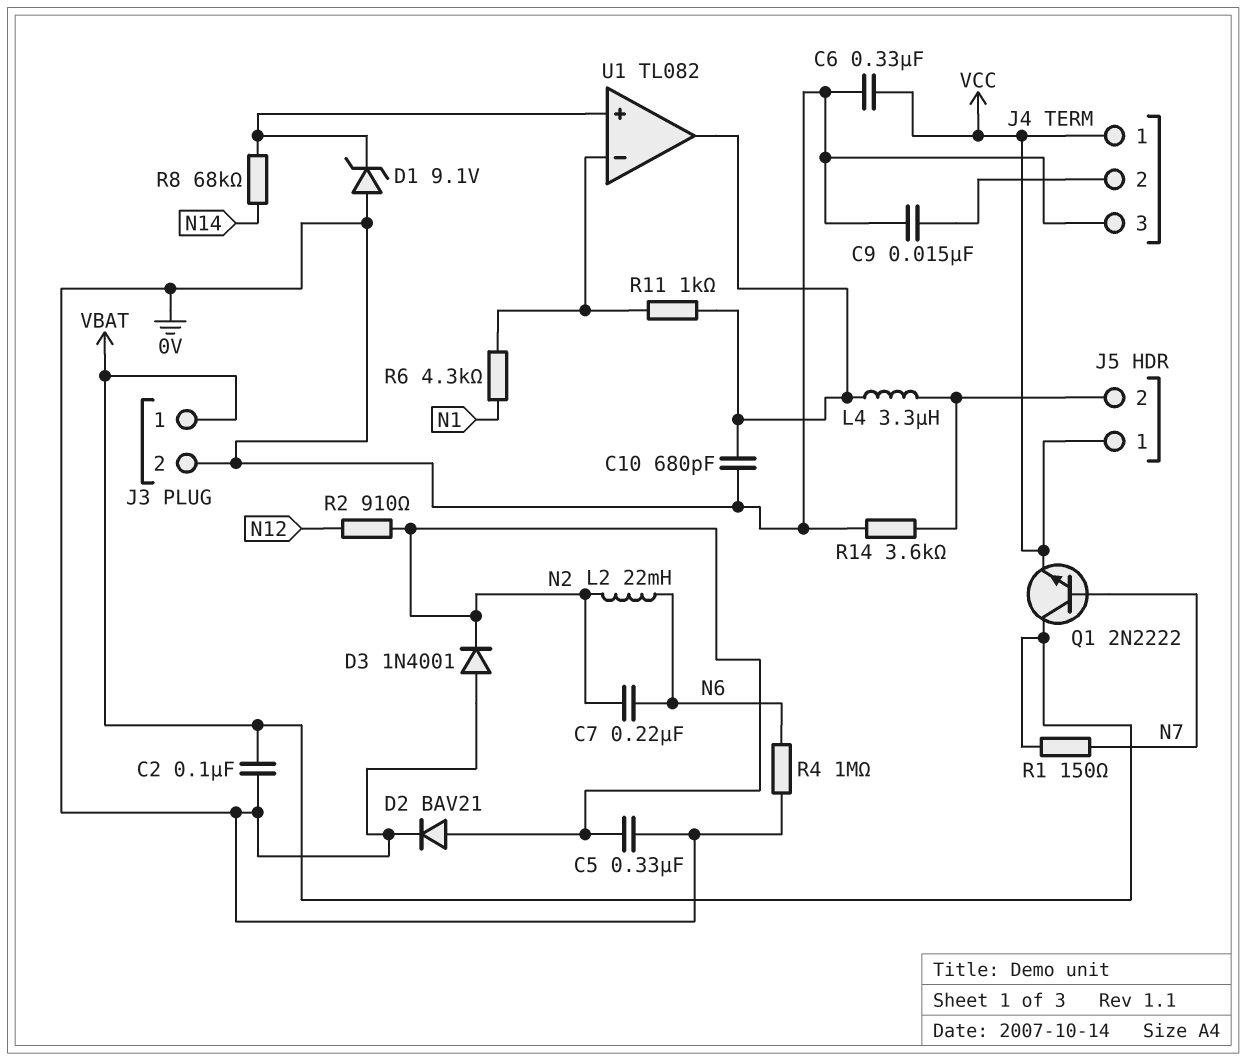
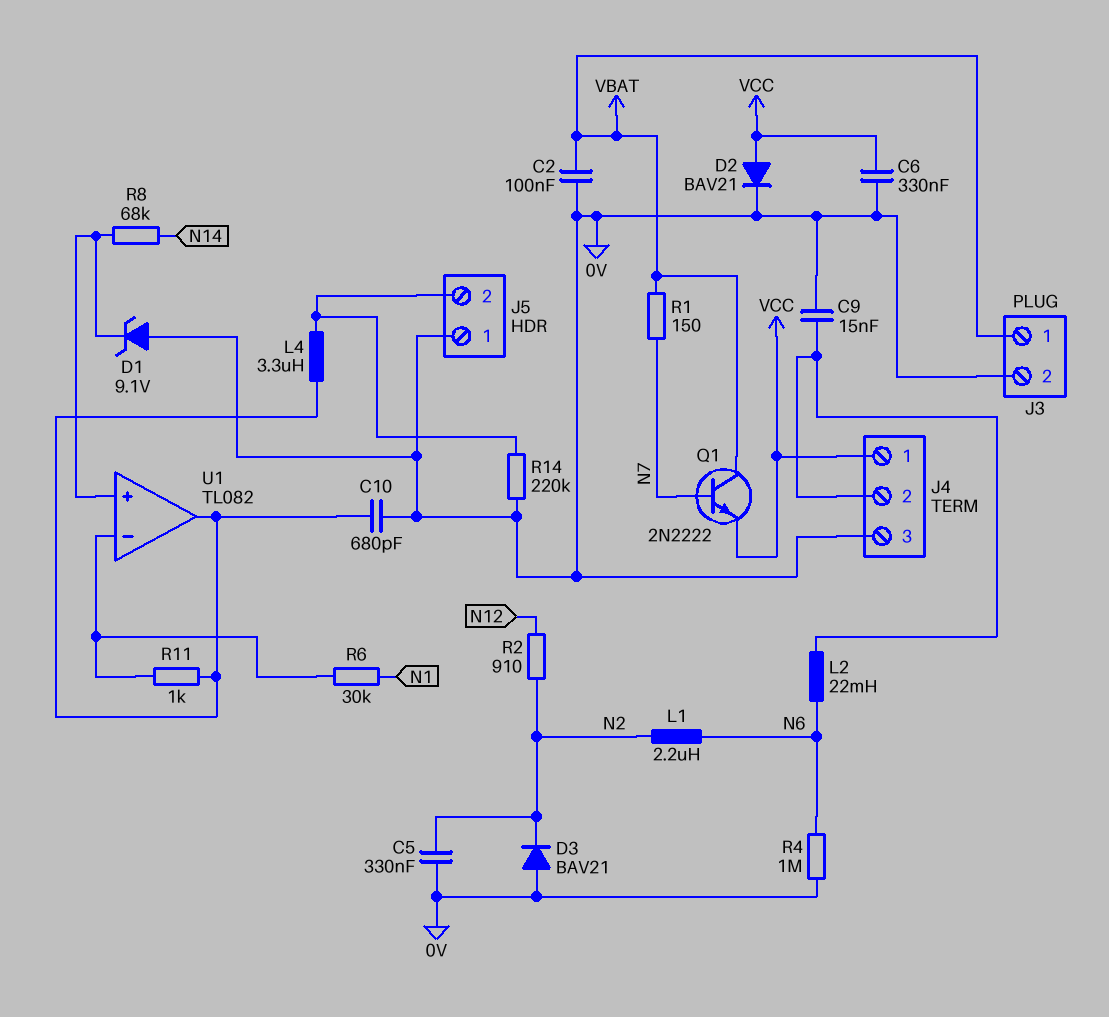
C7: 220nF (N2, N6) -> none
D2: diode BAV21 (A N2, K 0V) -> diode BAV21 (A VCC, K 0V)
D3: diode 1N4001 (A 0V, K N2) -> diode BAV21 (A 0V, K N2)
J5 pin 1: VCC -> 0V
L1: none -> 2.2uH (N2, N6)
L2: 22mH (N2, N6) -> 22mH (J4/2, N6)
R6: 4.3k (N1, U1/in-) -> 30k (N1, U1/in-)
R14: 3.6k (0V, J5/2) -> 220k (0V, J5/2)

